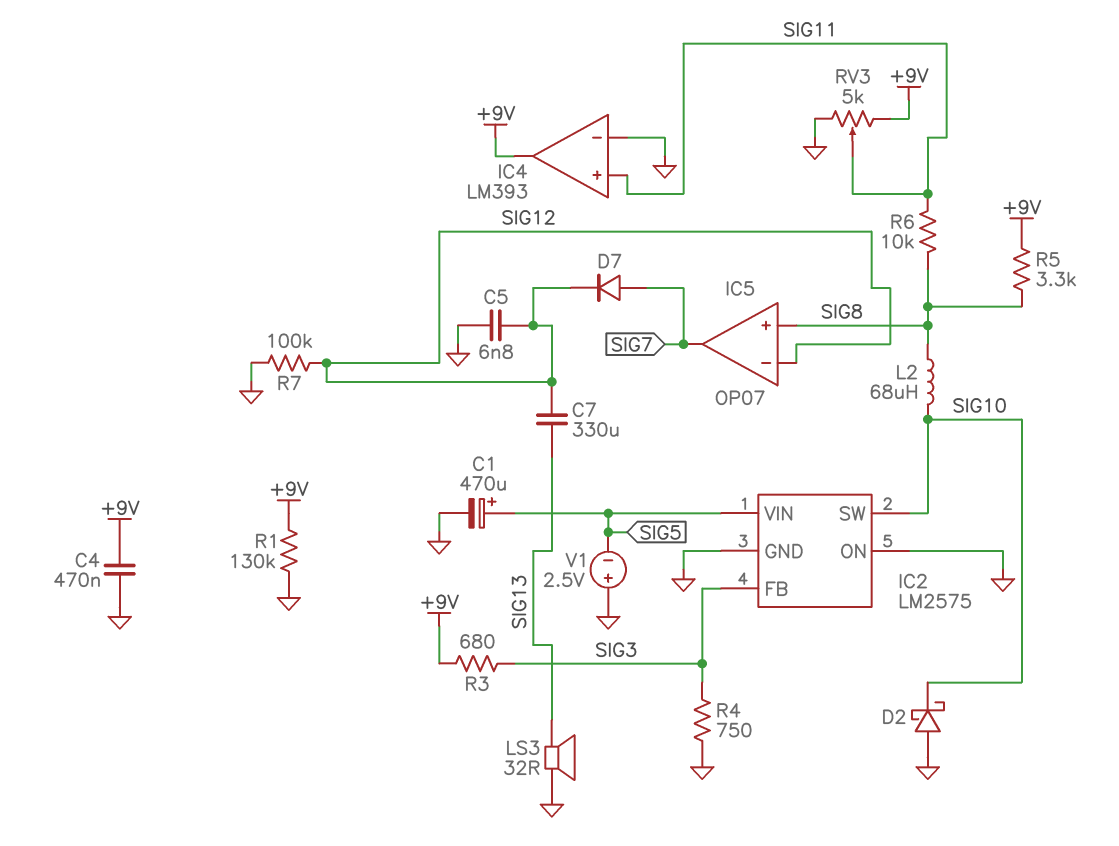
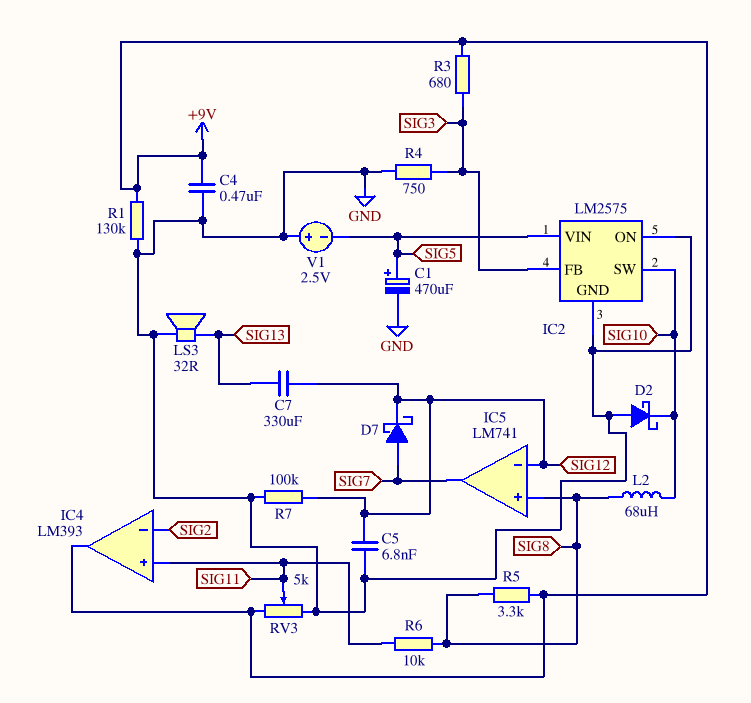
D7: diode (A SIG7, K SIG12) -> schottky (A SIG7, K SIG12)
IC4 pin in-: GND -> SIG2
IC5: OP07 -> LM741

